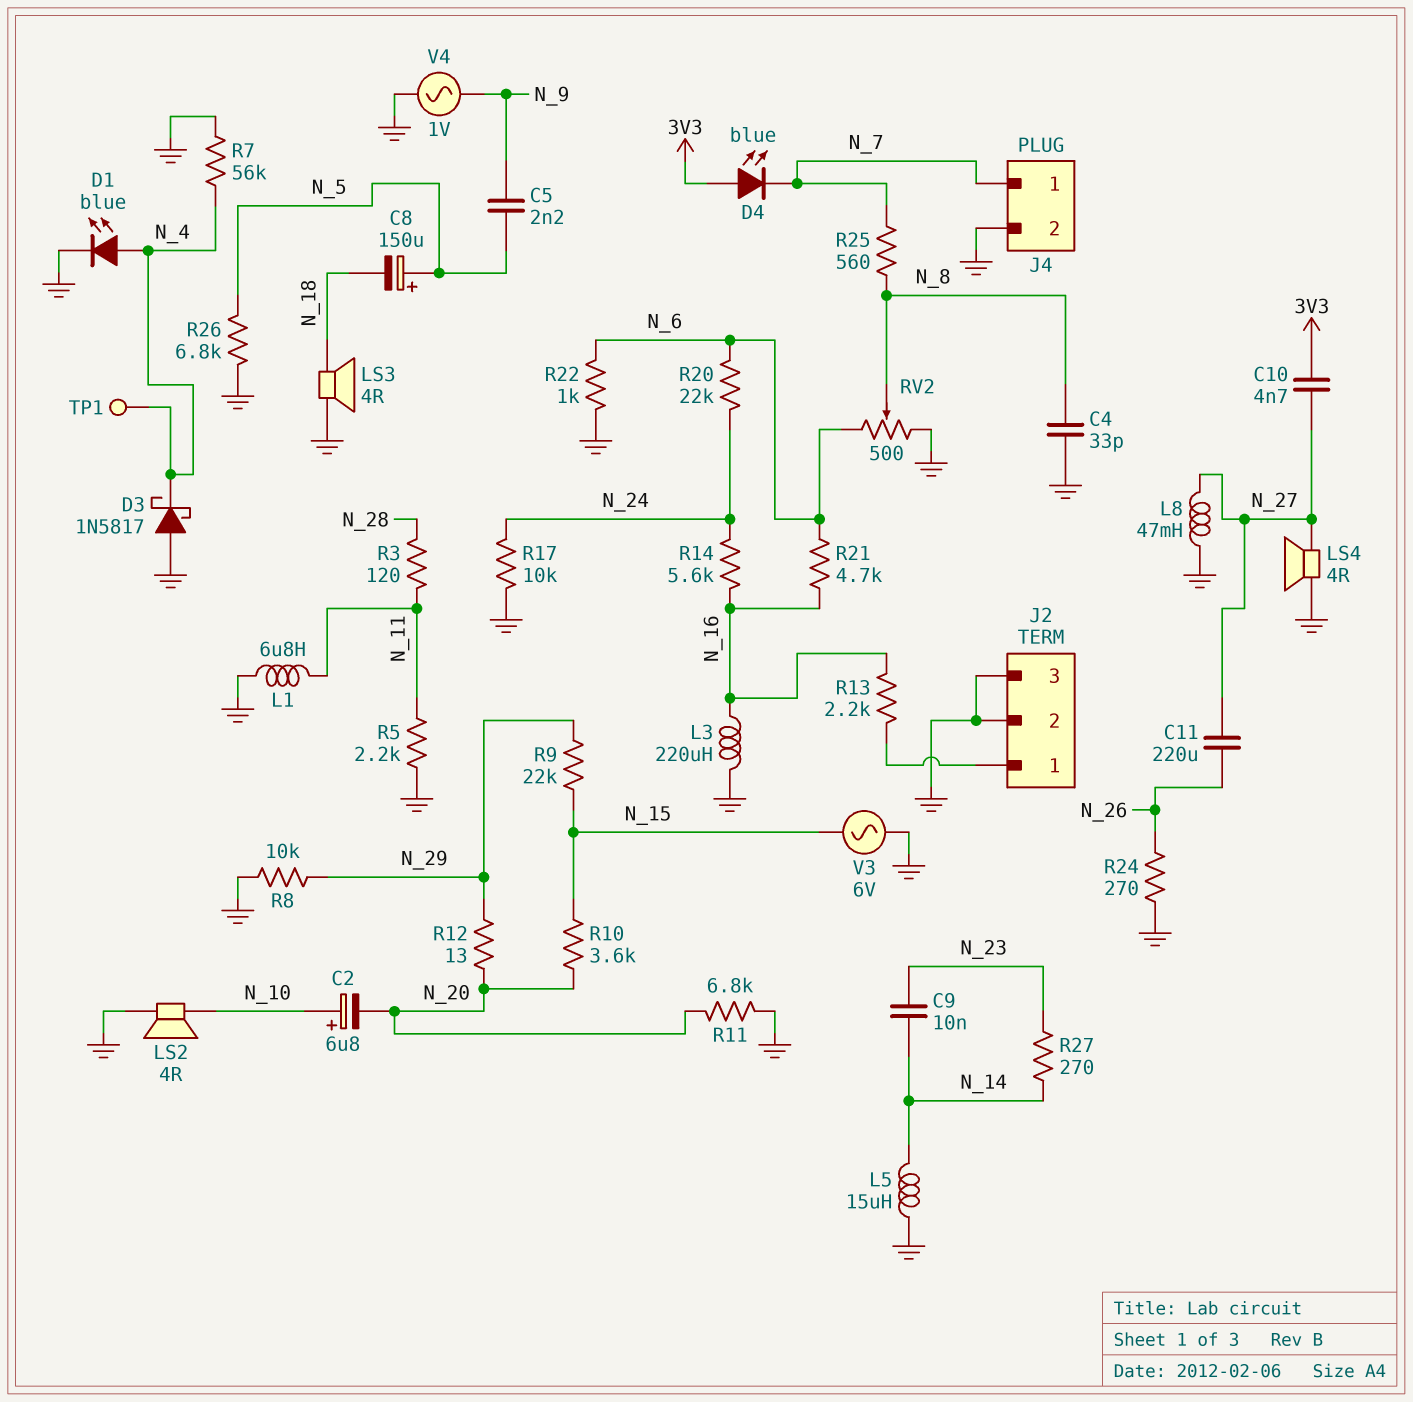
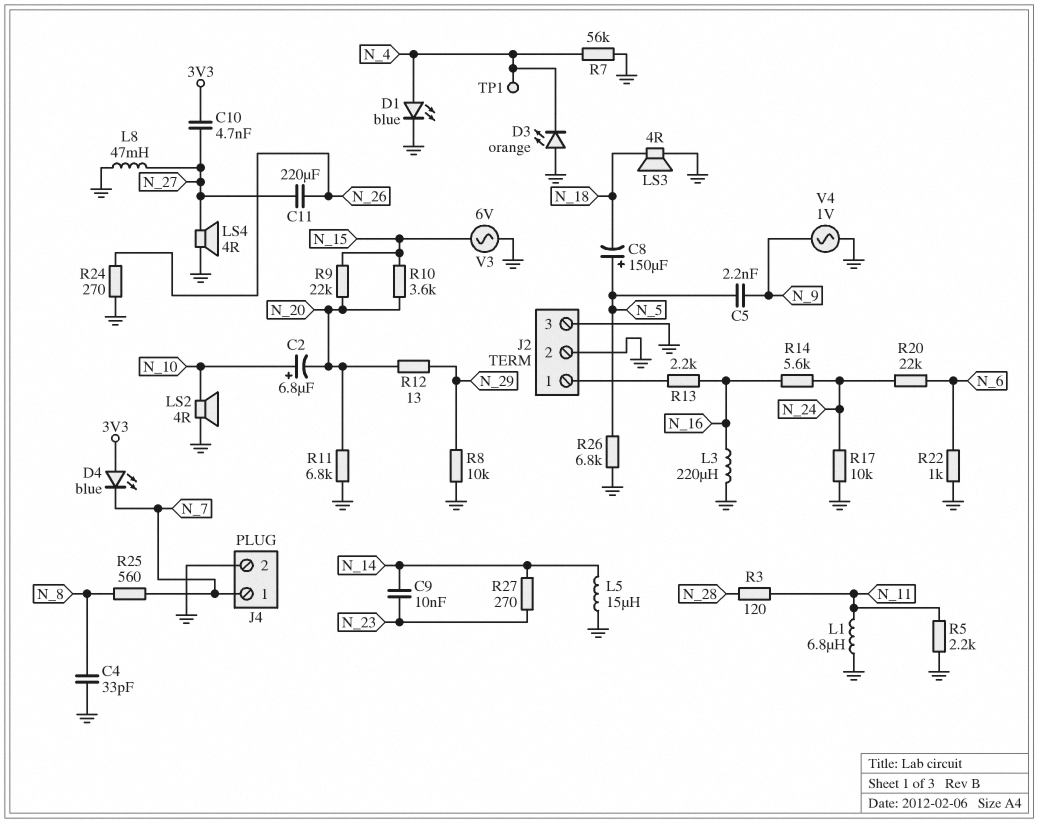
D3: schottky 1N5817 (A GND, K N_4) -> LED orange (A GND, K N_4)
R9: 22k (N_15, N_29) -> 22k (N_15, N_20)
R21: 4.7k (N_6, N_16) -> none
RV2: 500 (GND, N_6, wiper N_8) -> none

